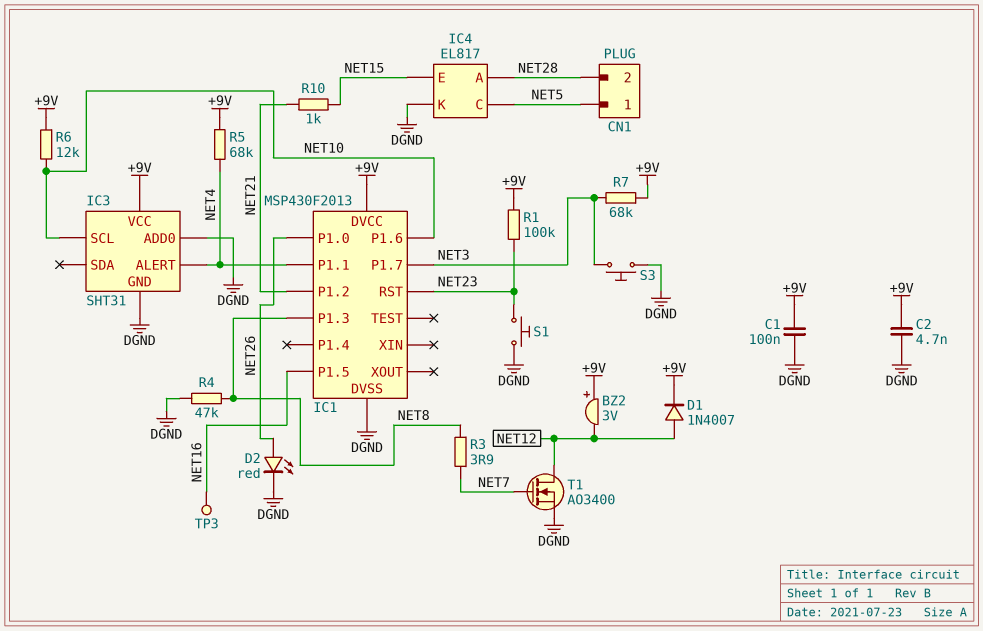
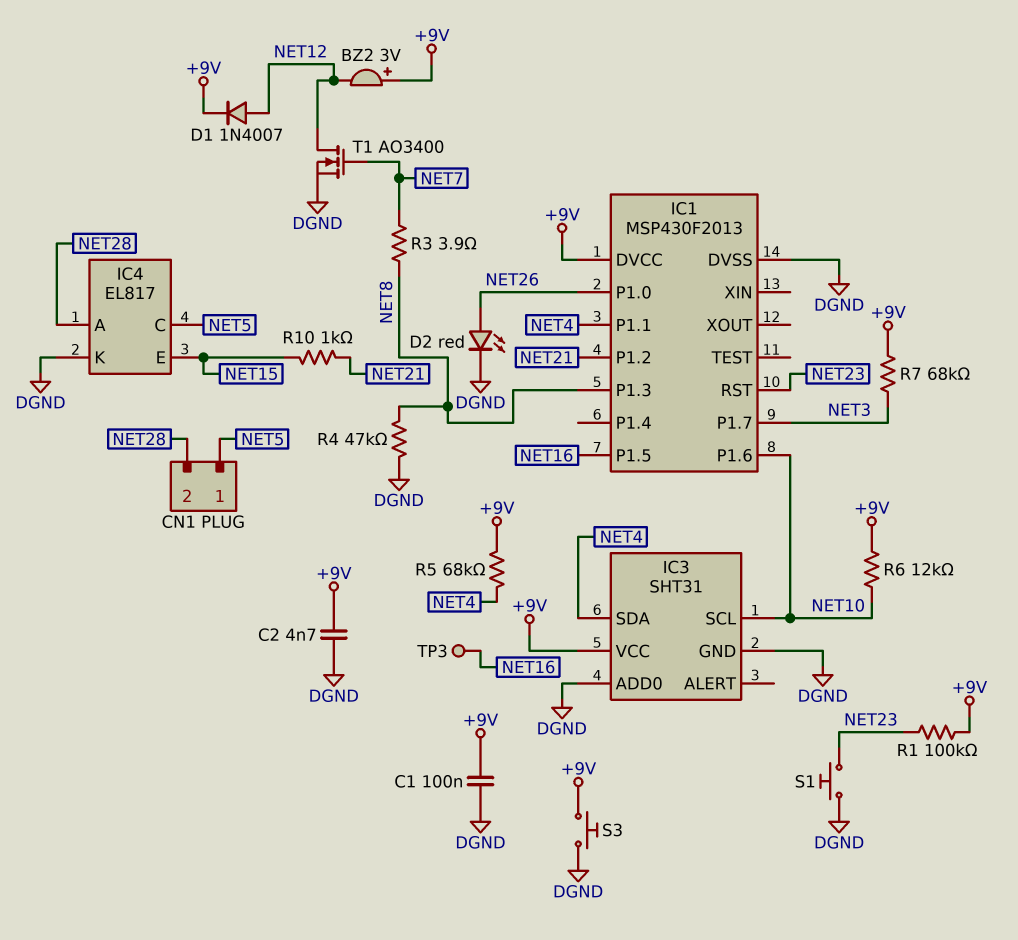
IC3 pin ALERT: NET4 -> none
IC3 pin SDA: none -> NET4
S3: button (DGND, NET3) -> button (+9V, DGND)

